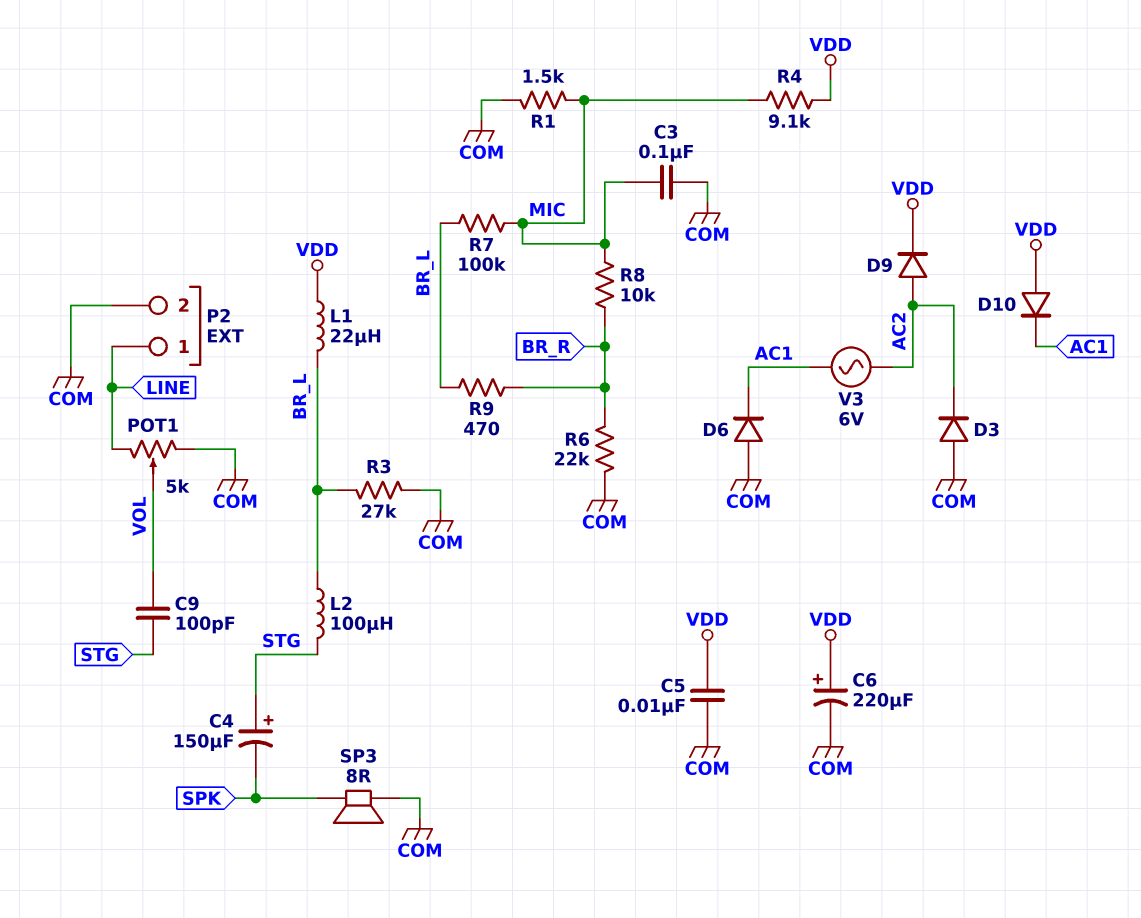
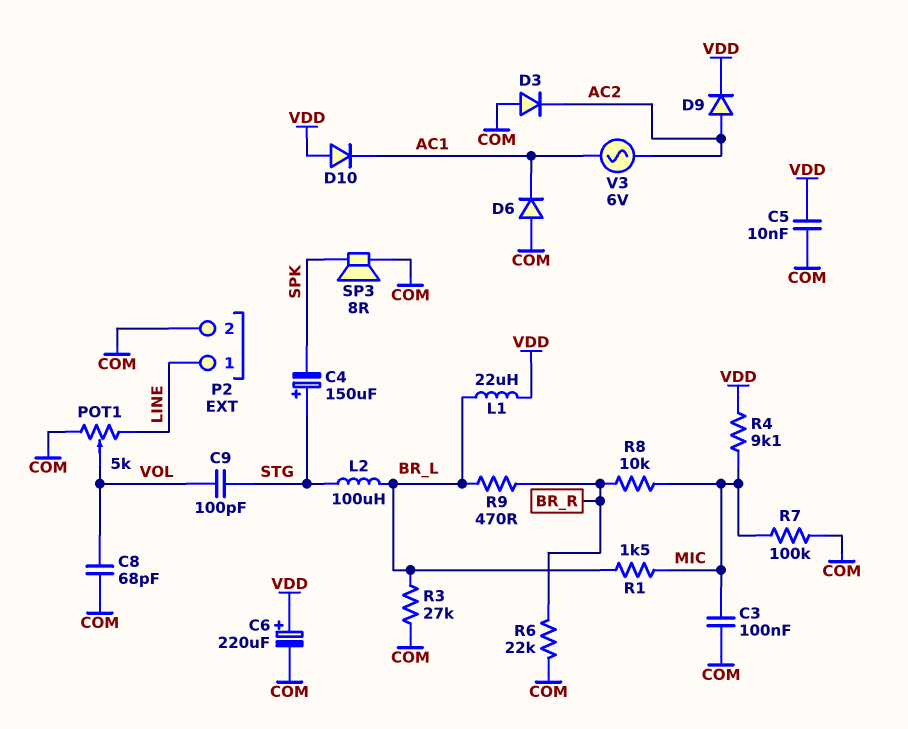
C8: none -> 68pF (COM, VOL)
R1: 1.5k (COM, MIC) -> 1.5k (BR_L, MIC)
R7: 100k (BR_L, MIC) -> 100k (COM, MIC)

